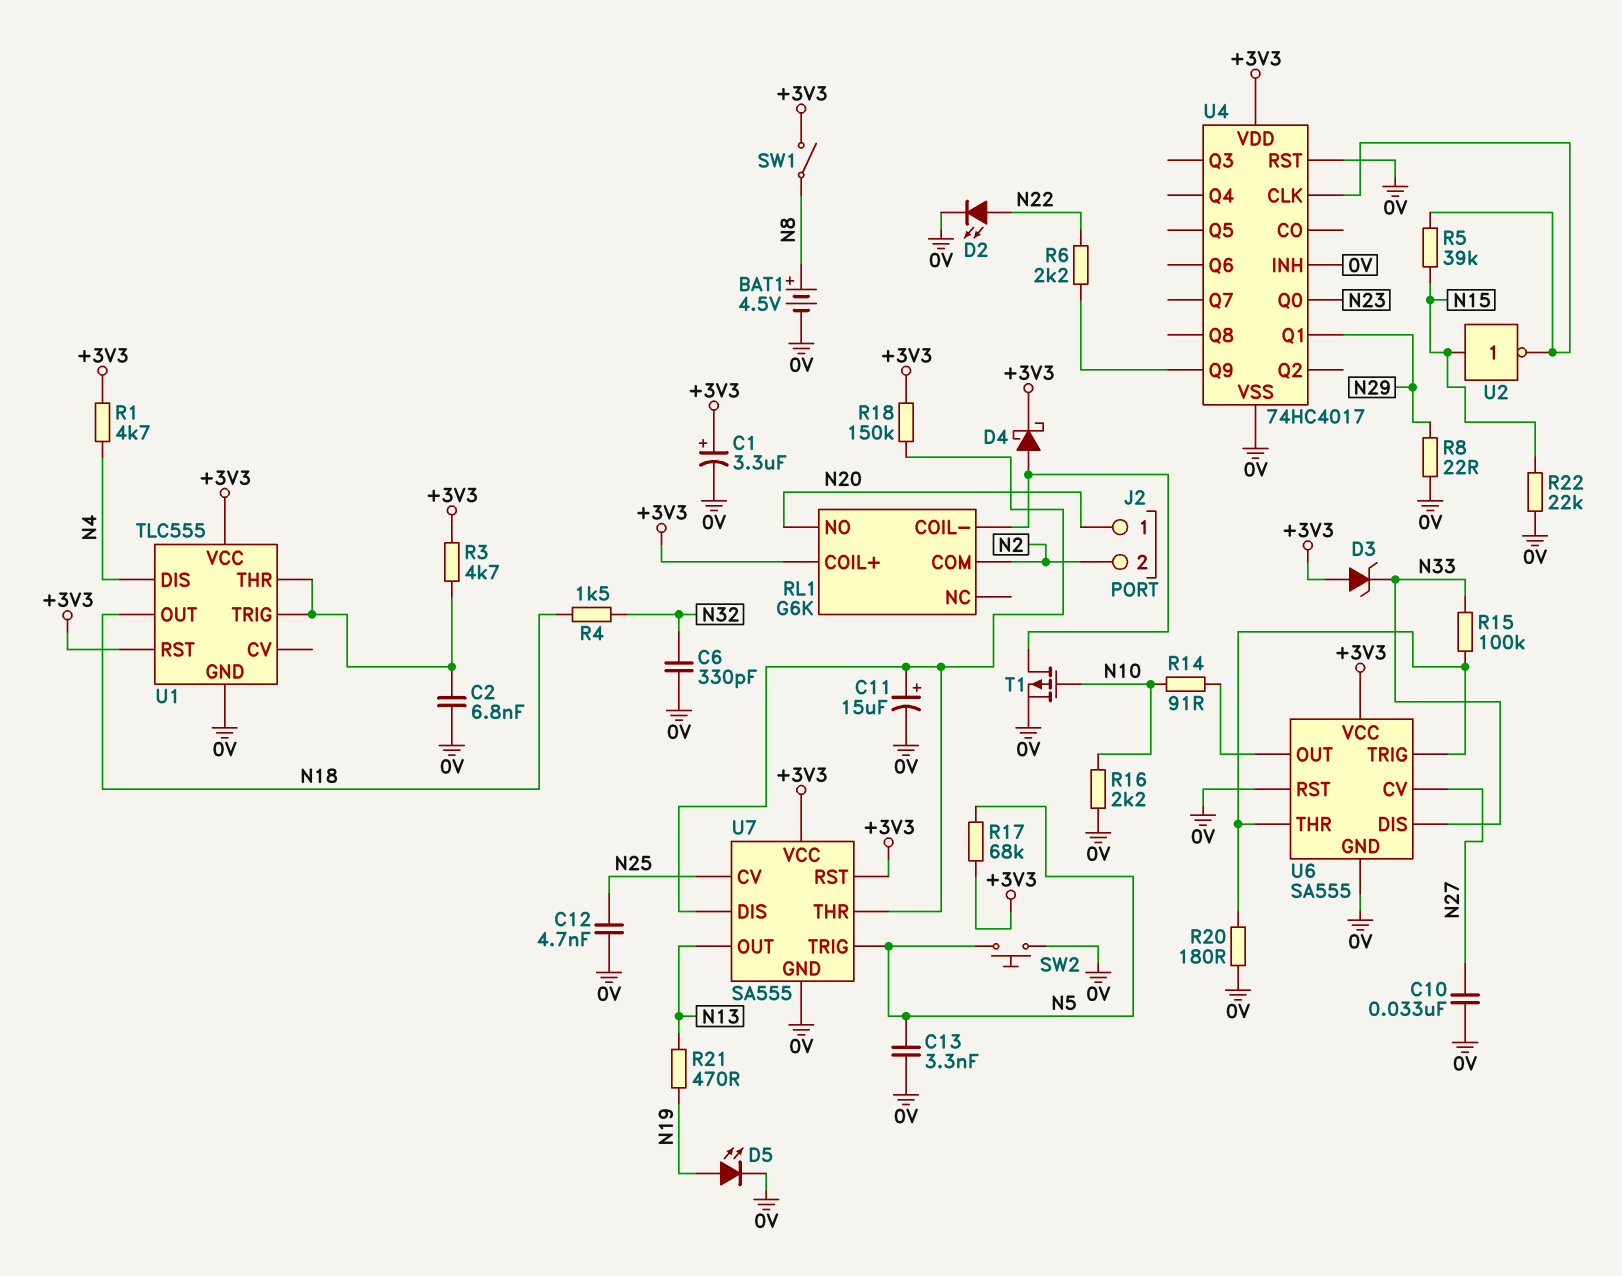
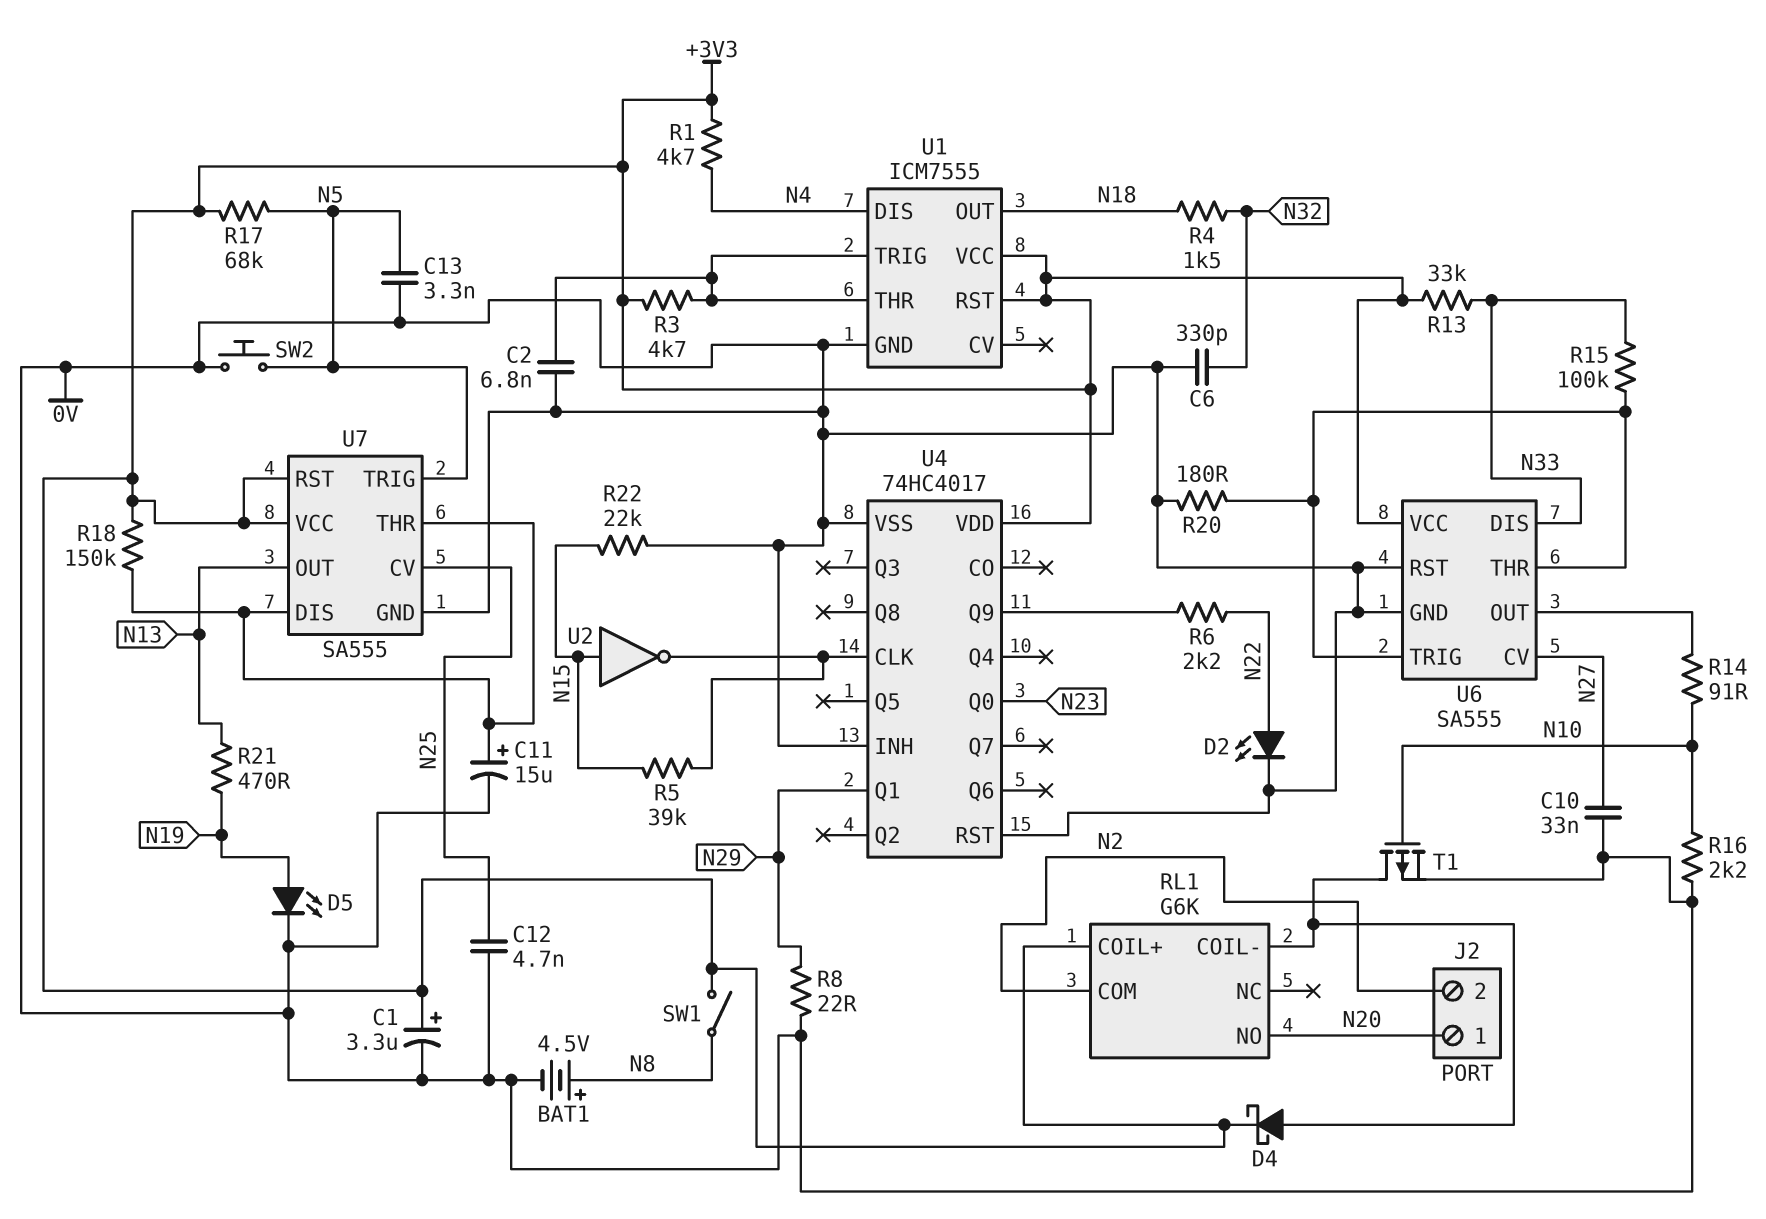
D3: zener (A +3V3, K N33) -> none
R13: none -> 33k (+3V3, N33)
U1: TLC555 -> ICM7555

